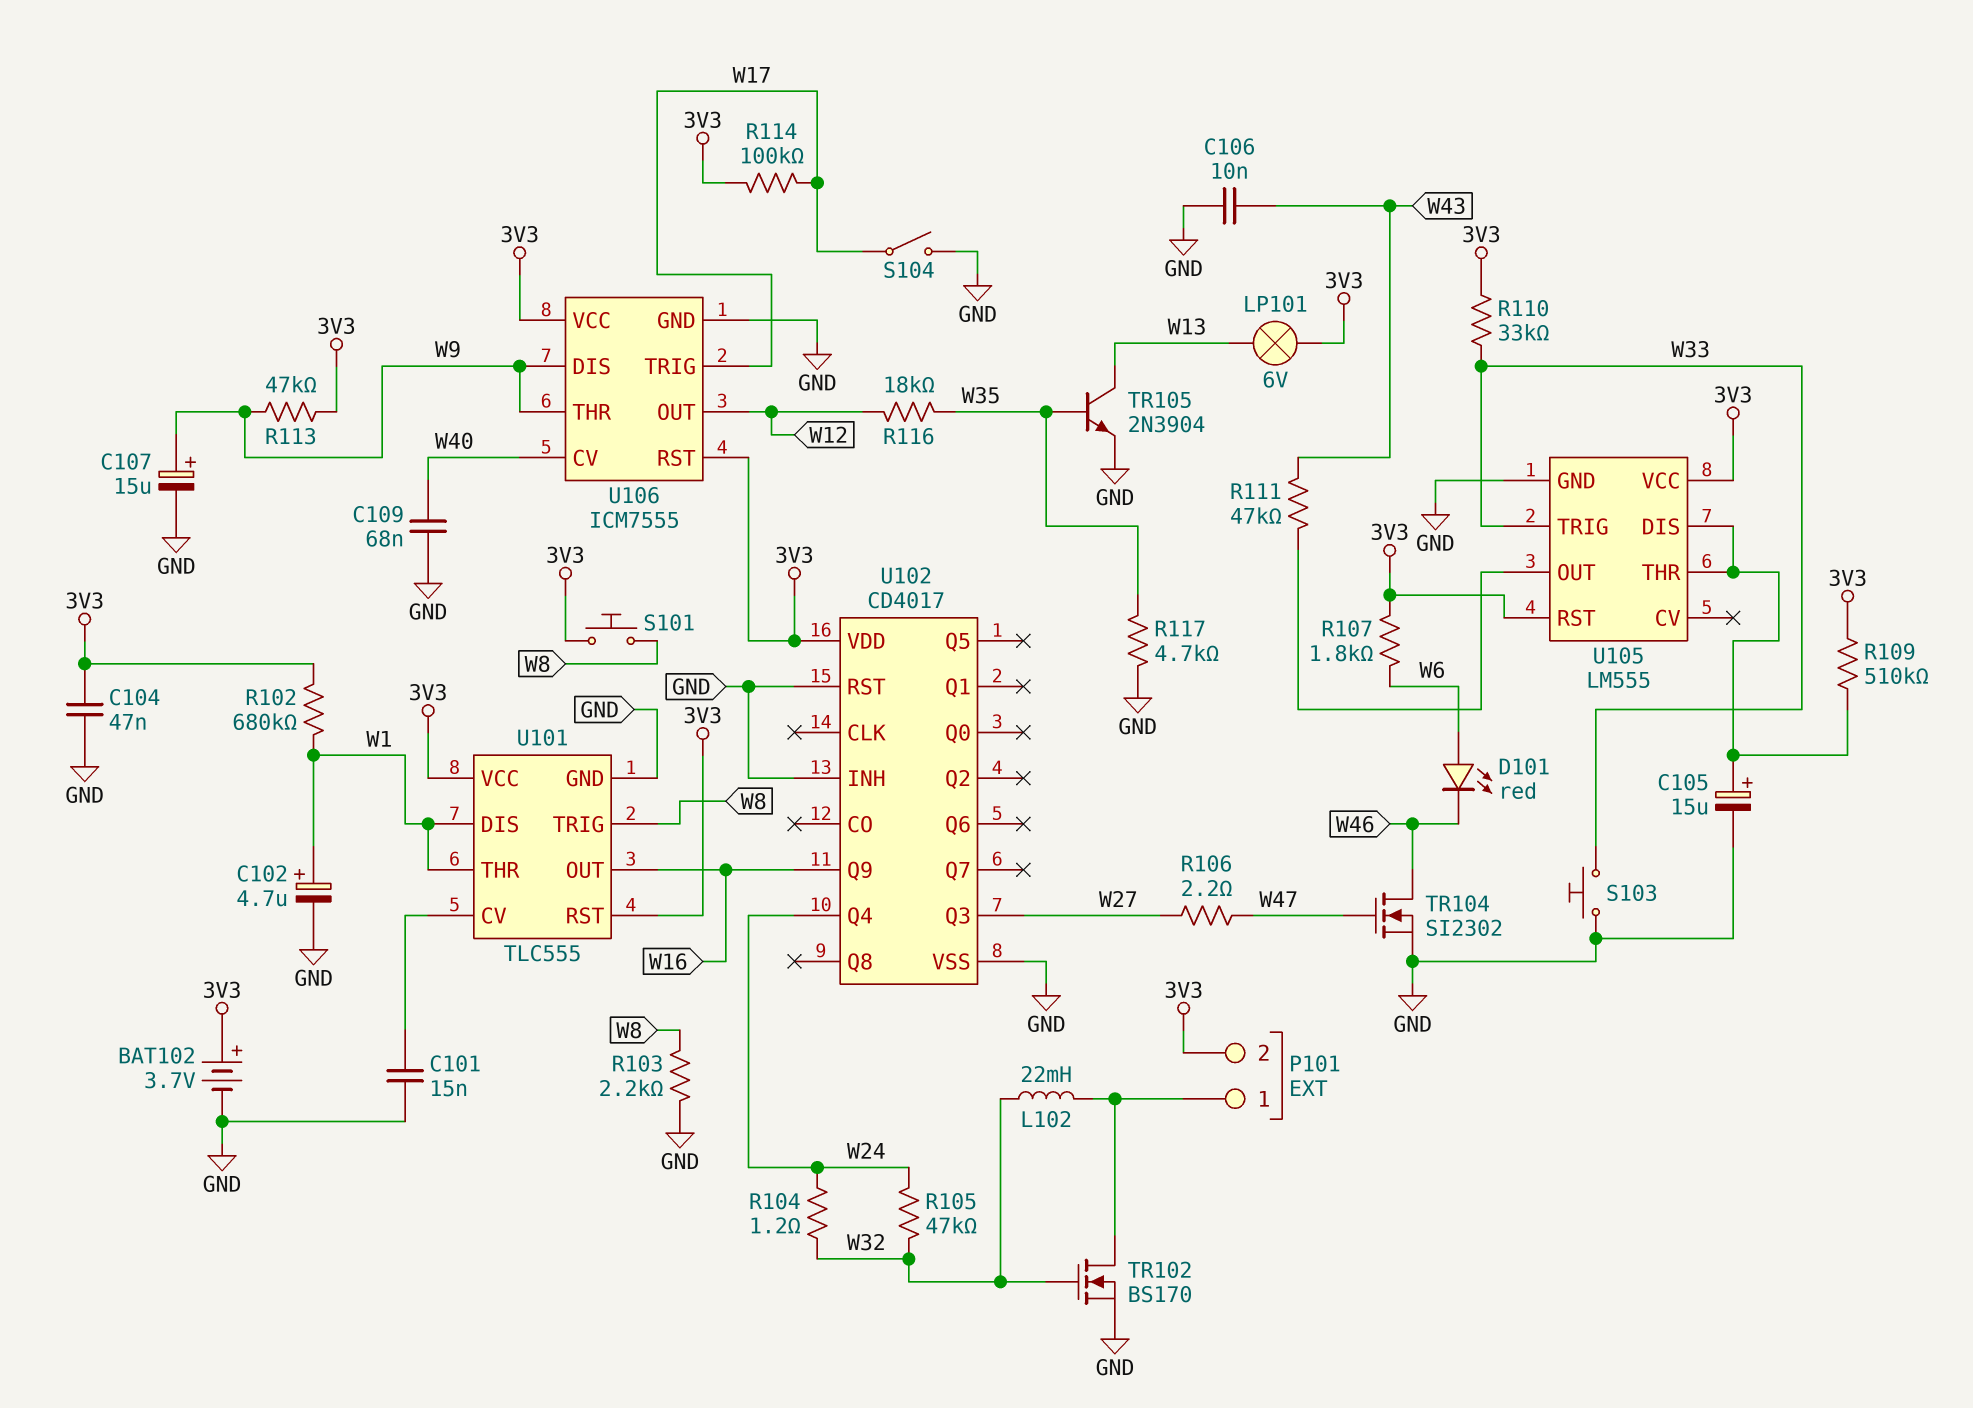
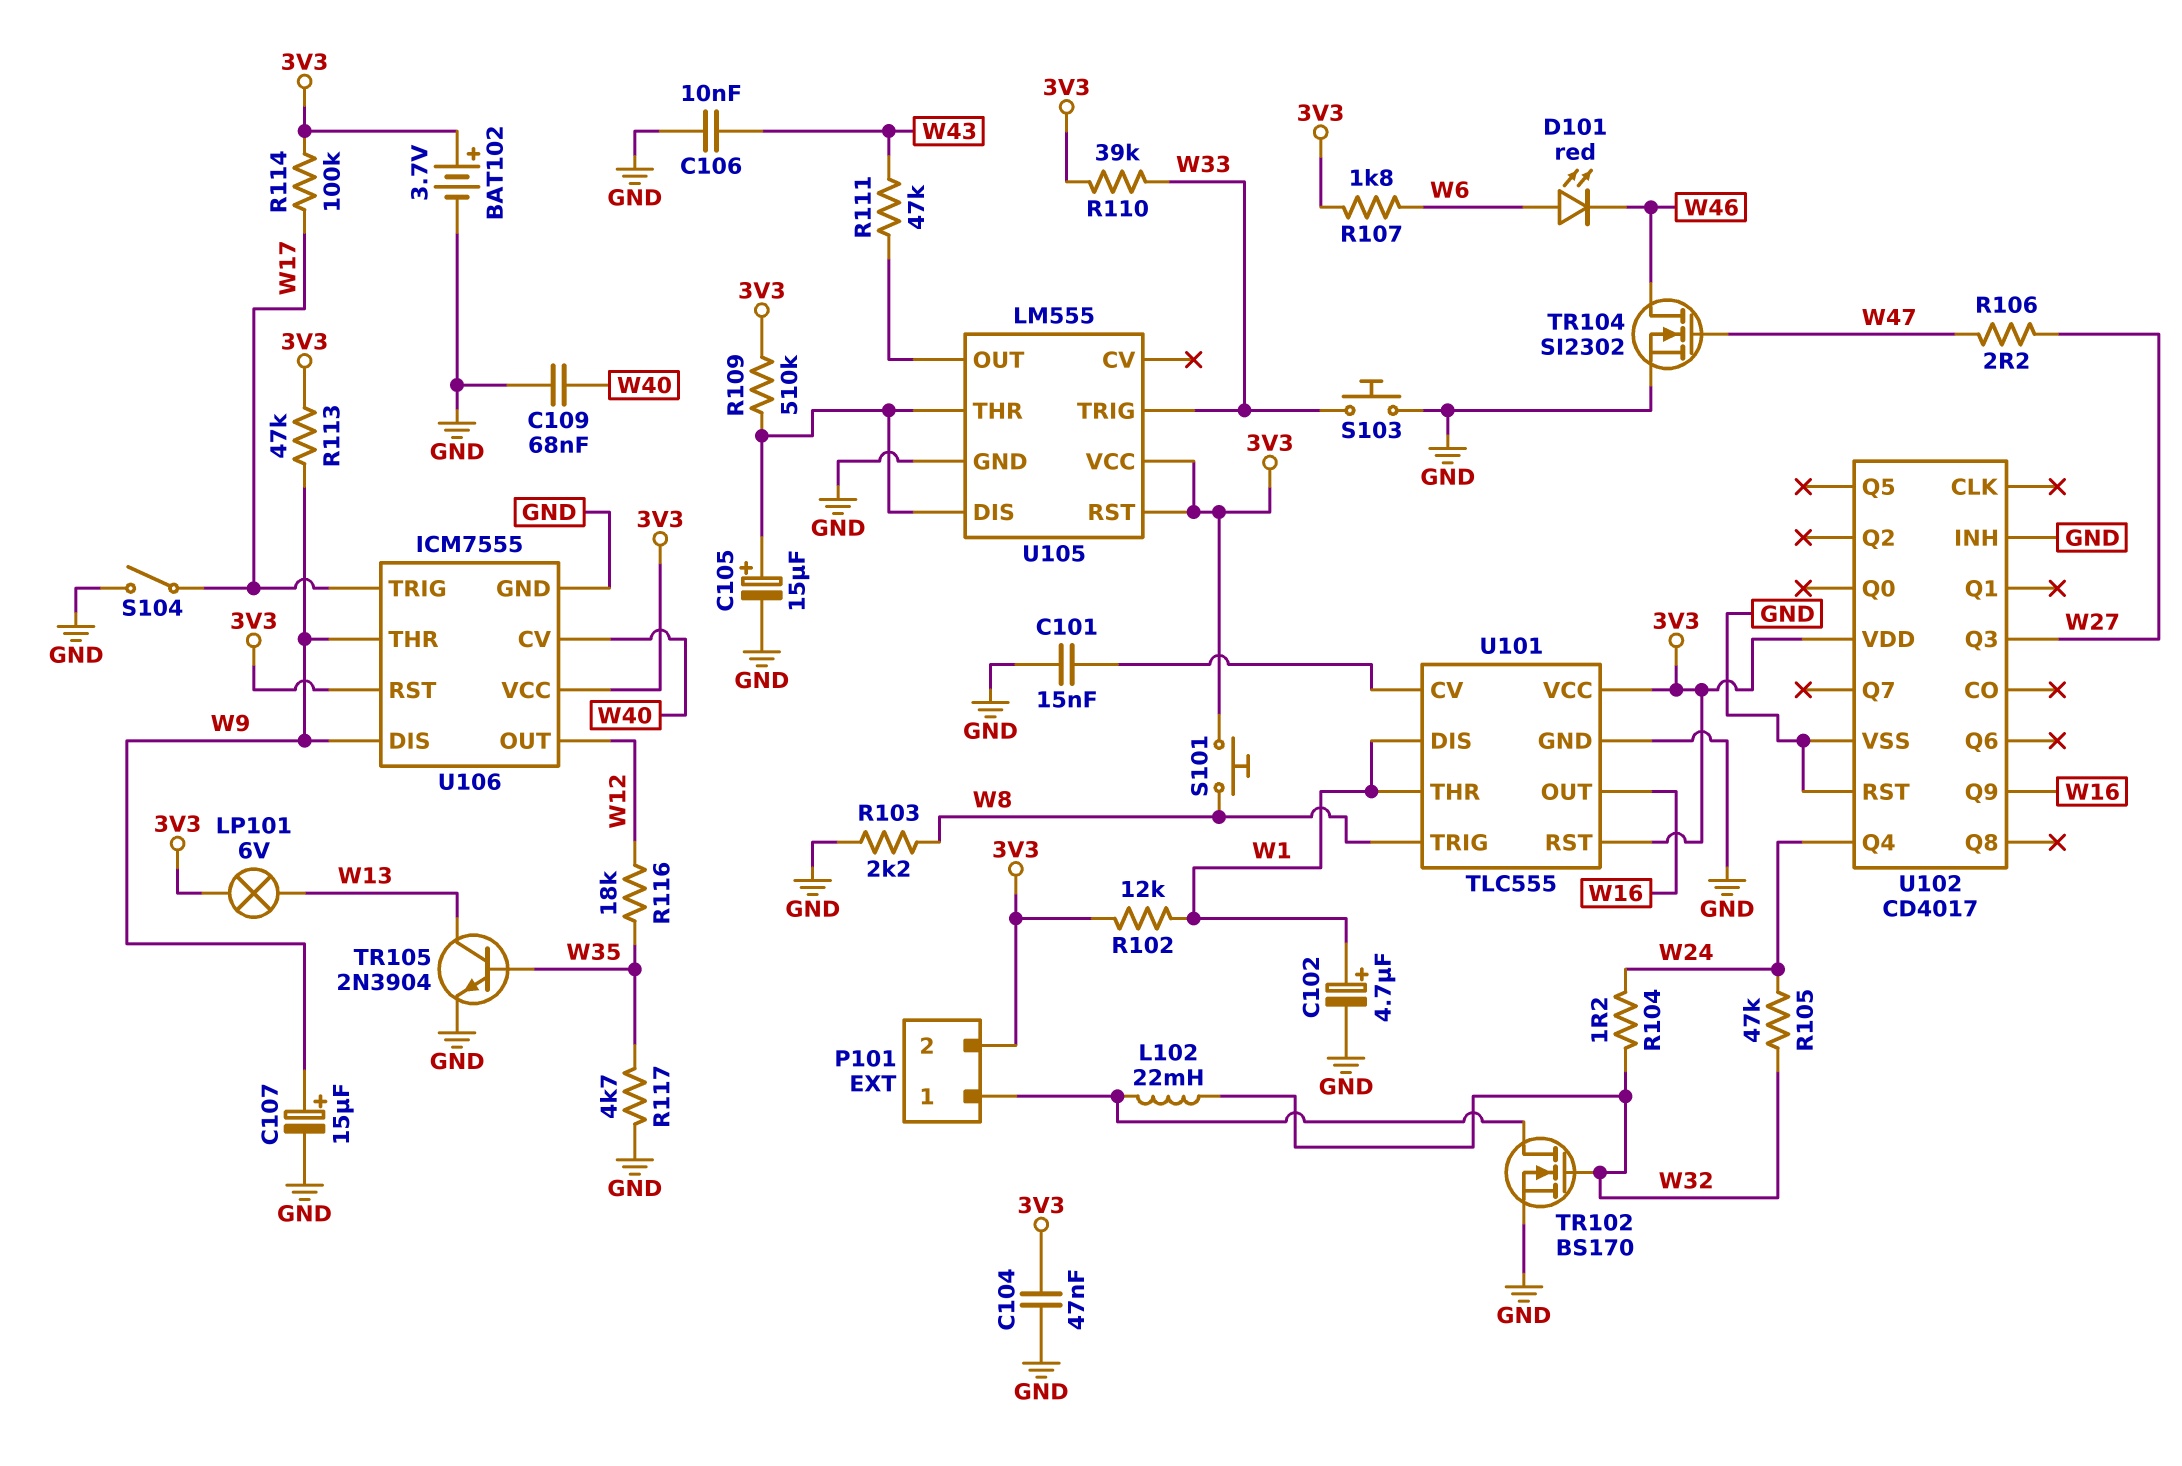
R102: 680k (3V3, W1) -> 12k (3V3, W1)
R110: 33k (3V3, W33) -> 39k (3V3, W33)

